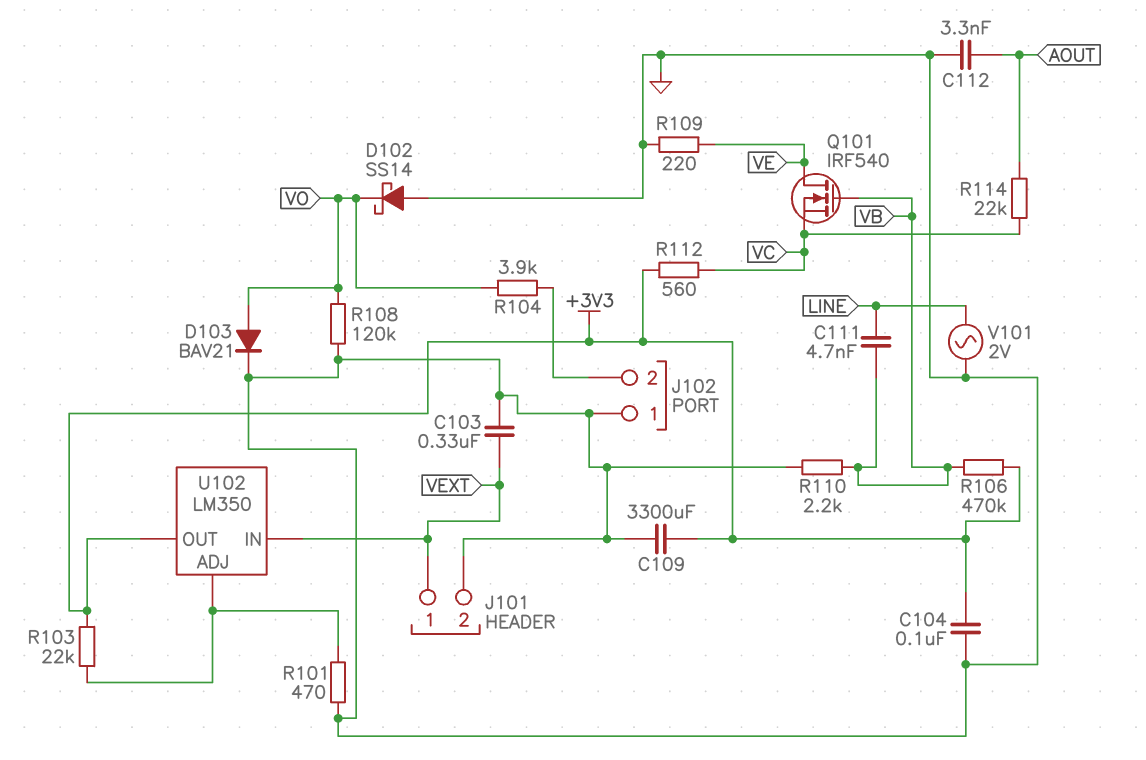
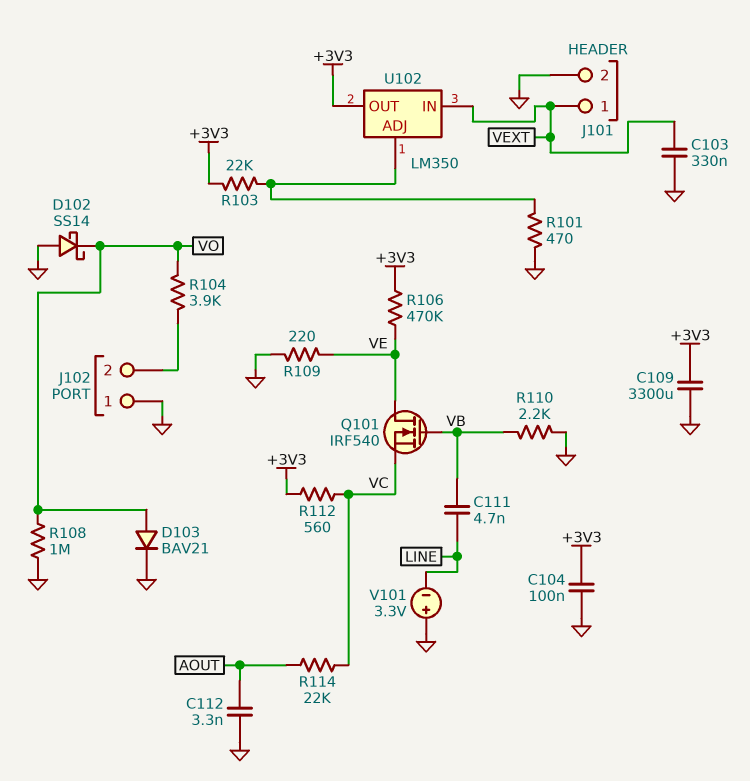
R106: 470k (+3V3, VB) -> 470k (+3V3, VE)
R108: 120k (GND, VO) -> 1M (GND, VO)
V101: AC 2V (GND, LINE) -> 3.3V (plus GND, minus LINE)

